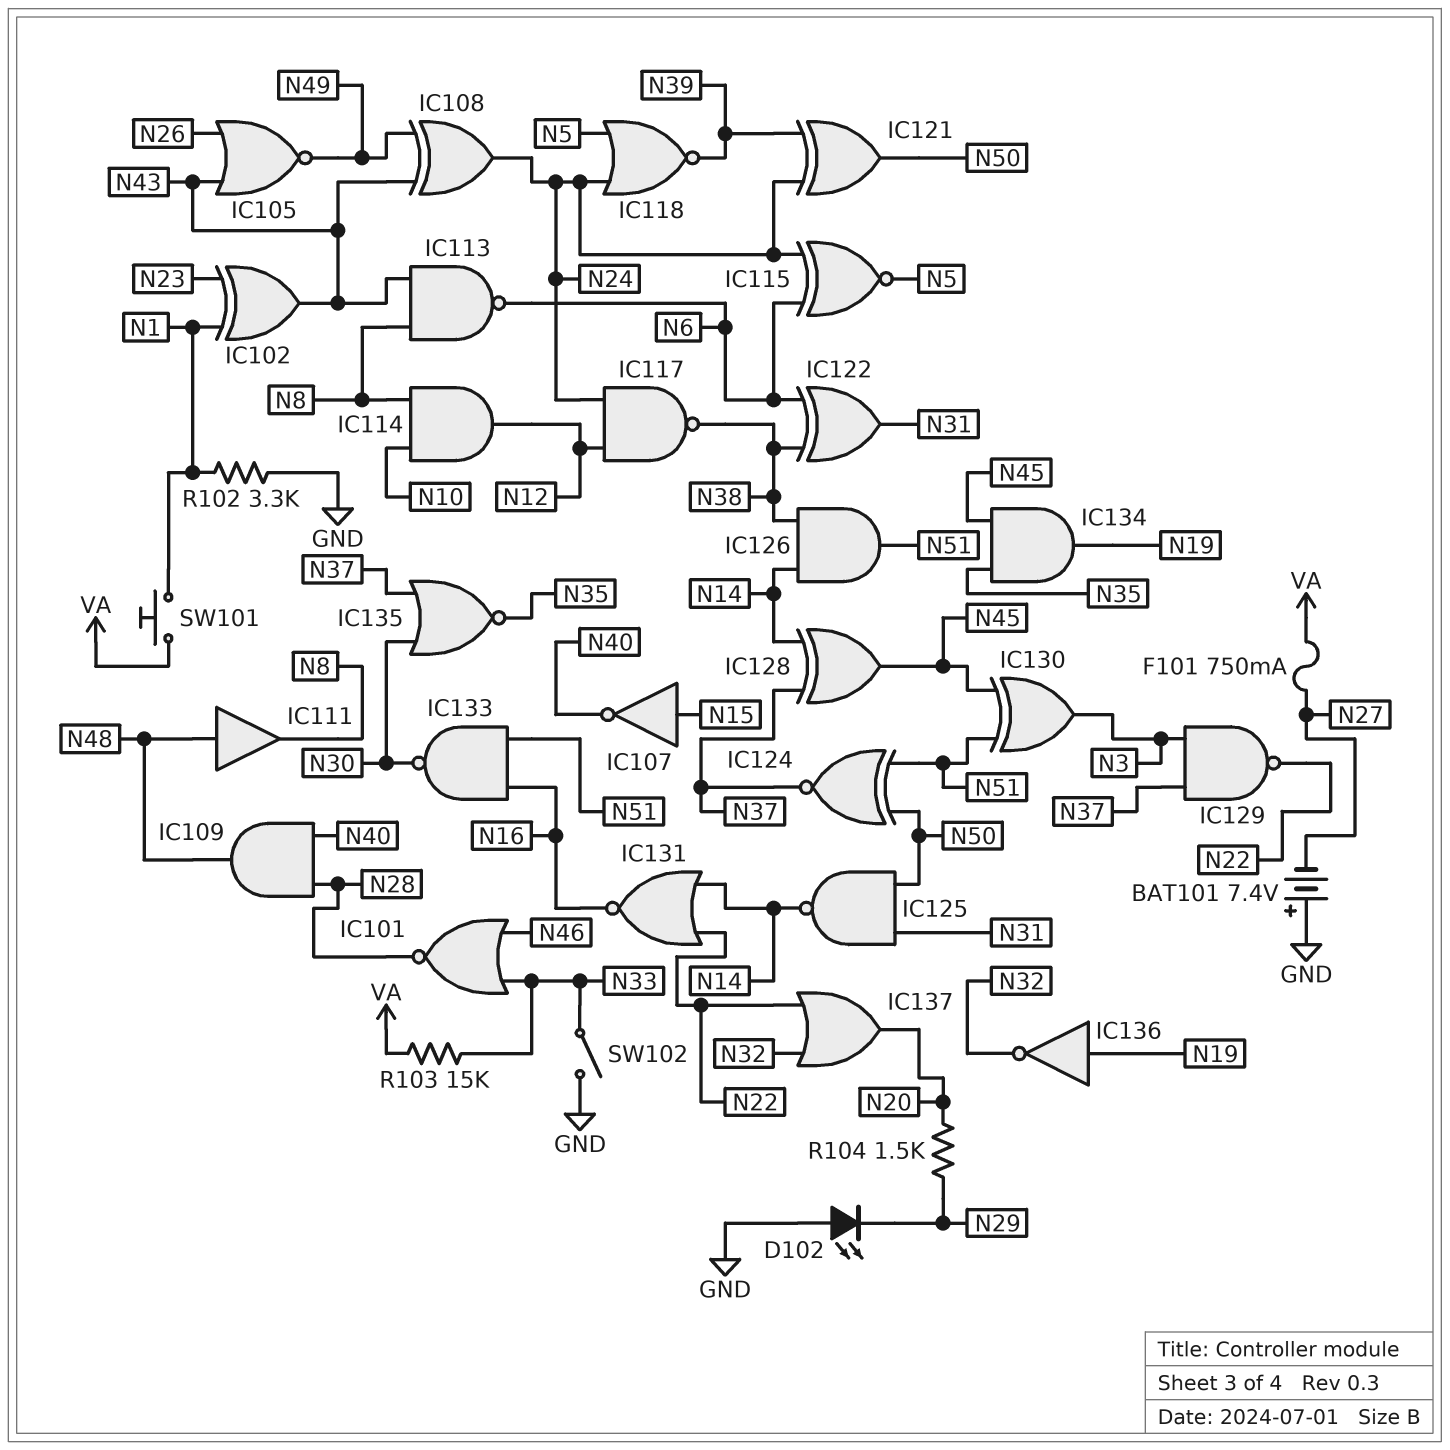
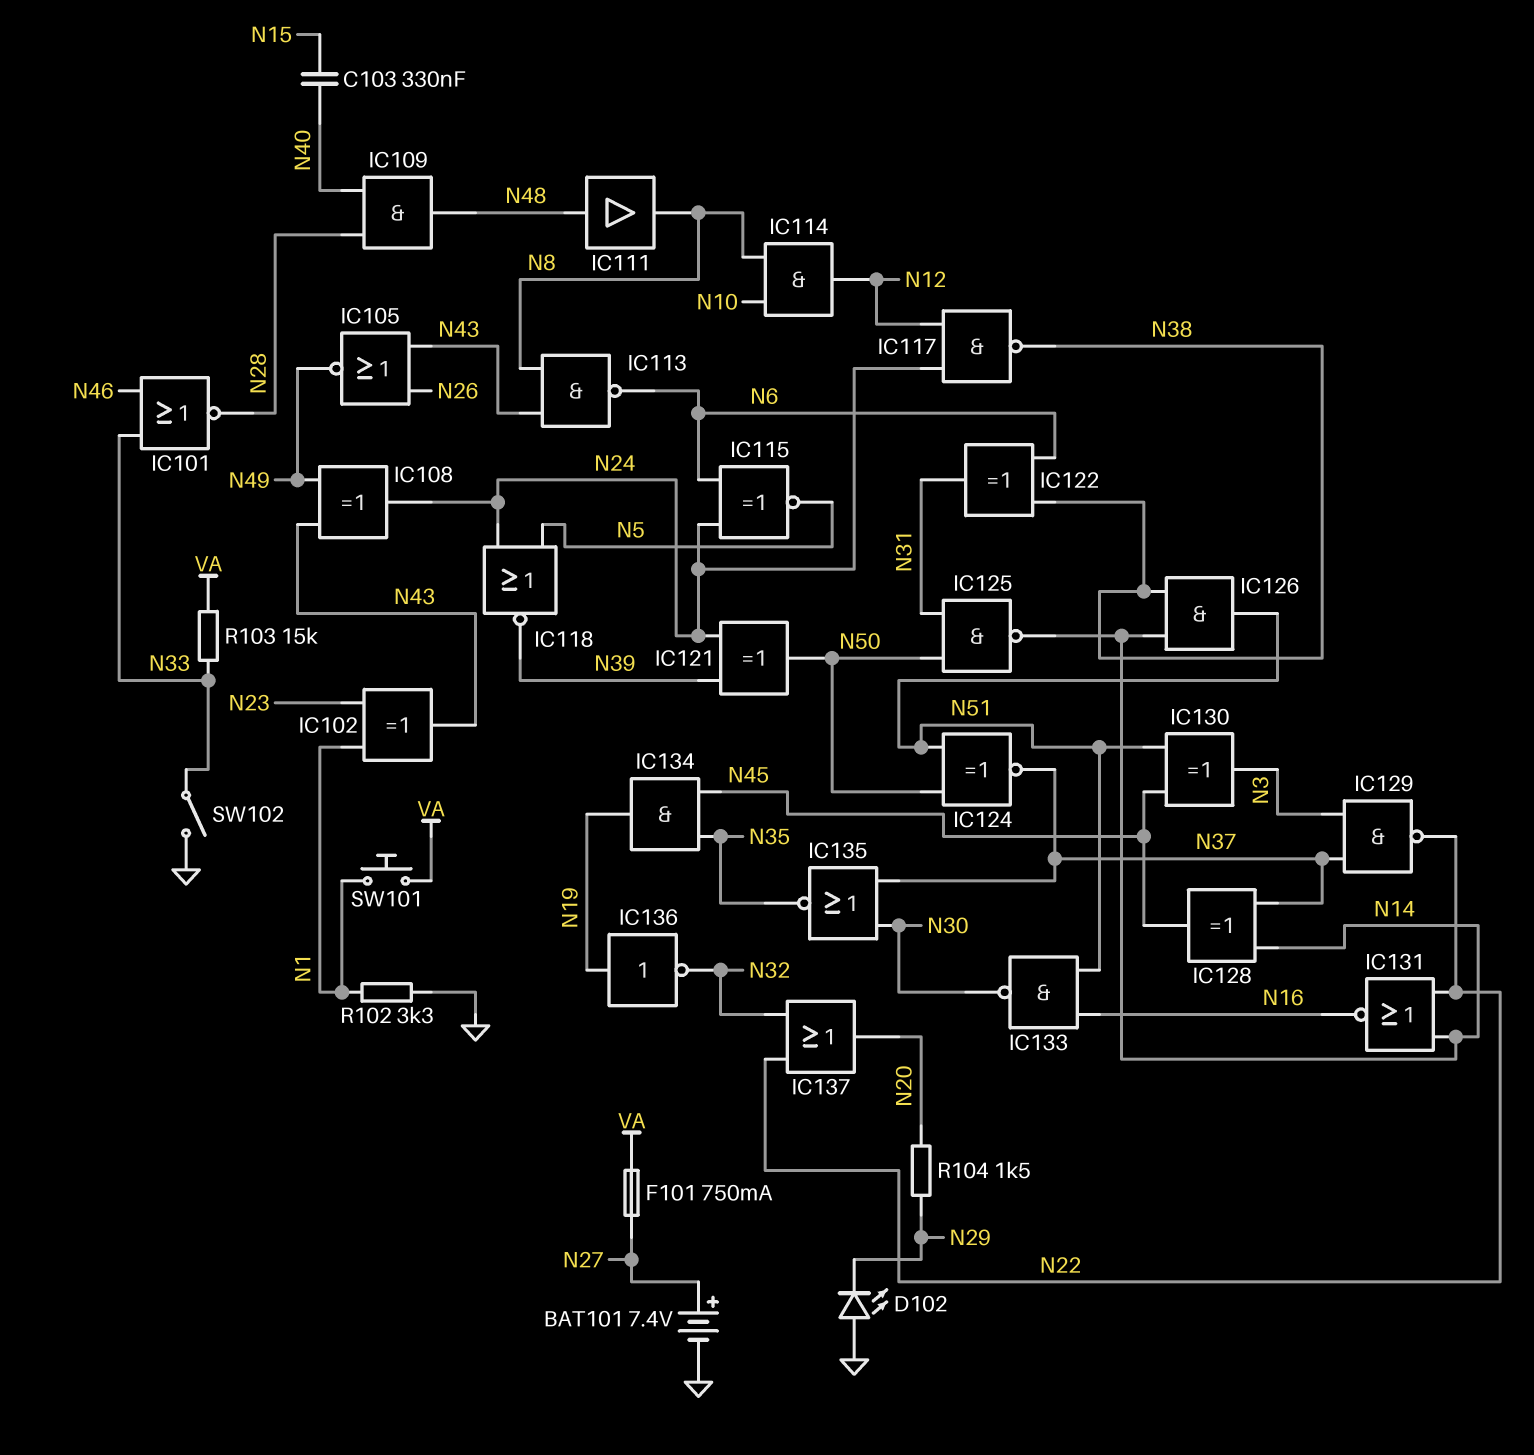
BAT101: 7.4V (plus GND, minus N27) -> 7.4V (plus N27, minus GND)
C103: none -> 330nF (N15, N40)
IC107: NOT (in N15, out N40) -> none

